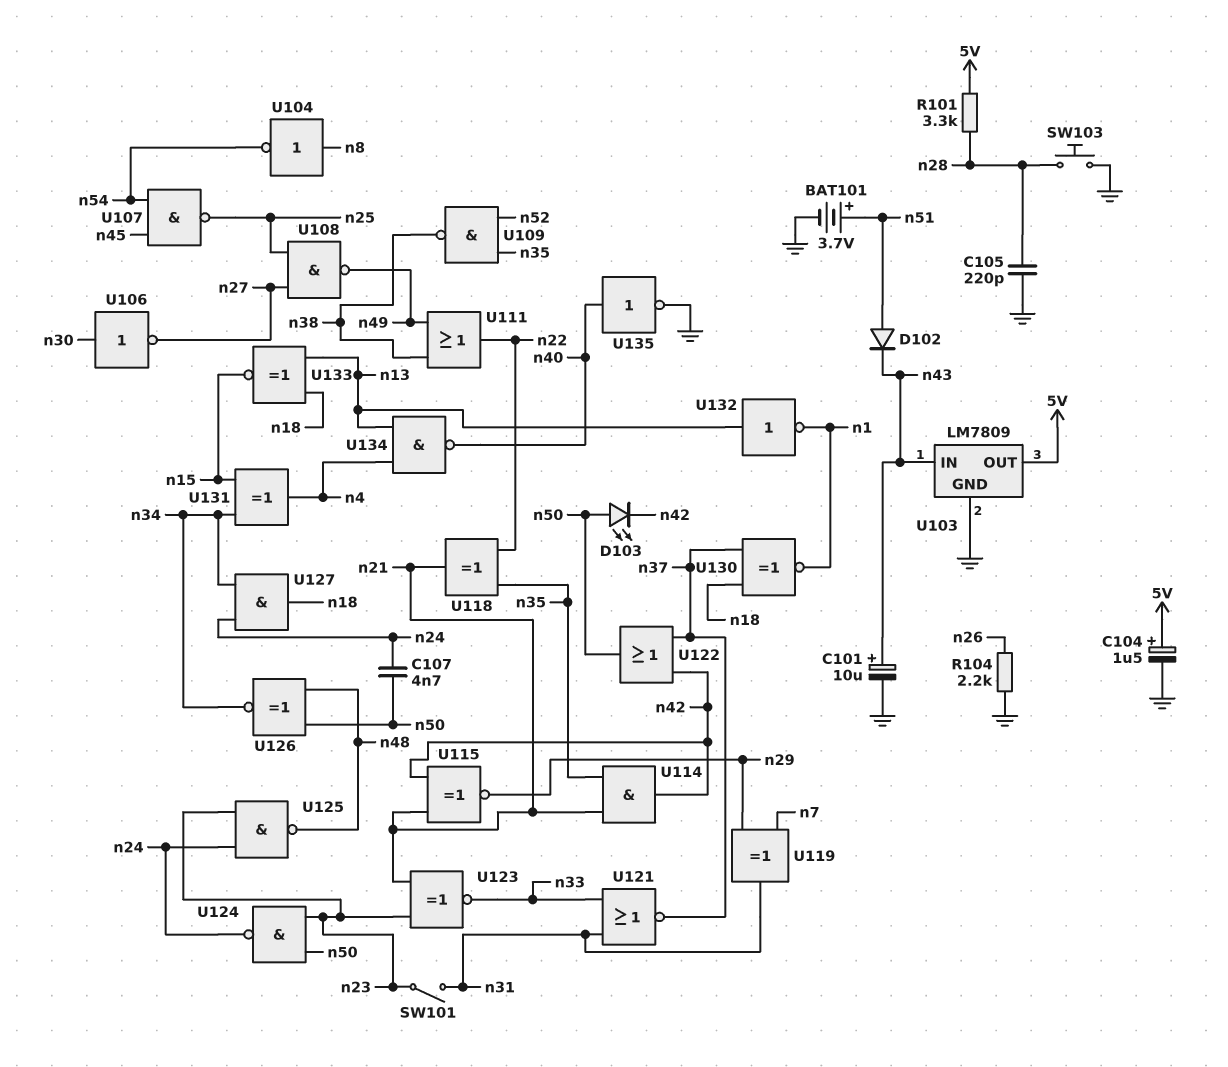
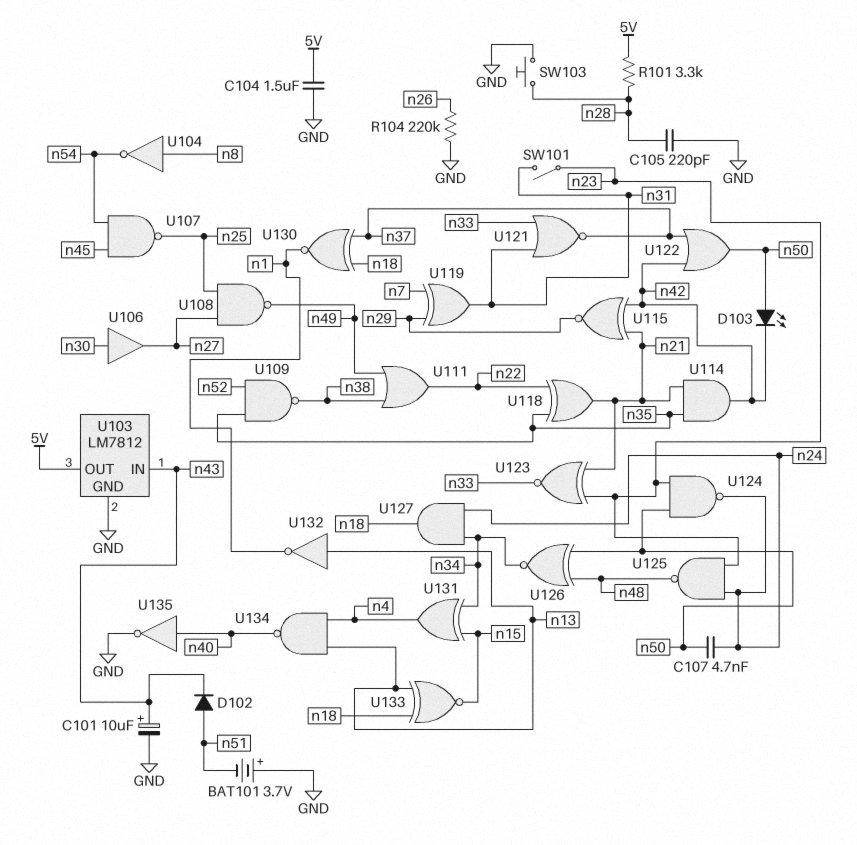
BAT101: 3.7V (plus n51, minus GND) -> 3.7V (plus GND, minus n51)
C104: 1.5uF (plus 5V, minus GND) -> 1.5uF (5V, GND)
R104: 2.2k (GND, n26) -> 220k (GND, n26)
U103: LM7809 -> LM7812
U106: NOT (in n30, out n27) -> buffer (in n30, out n27)

